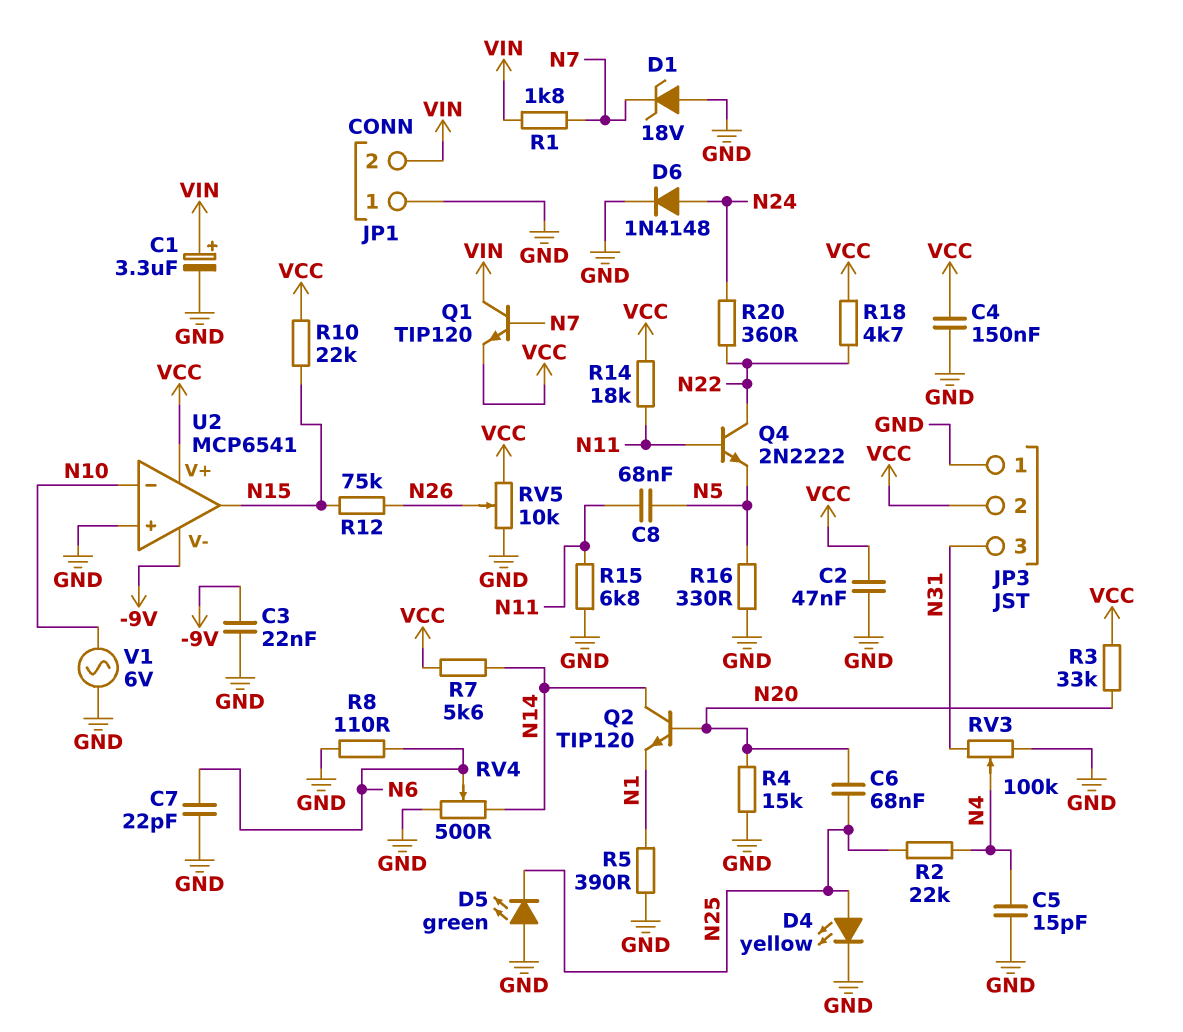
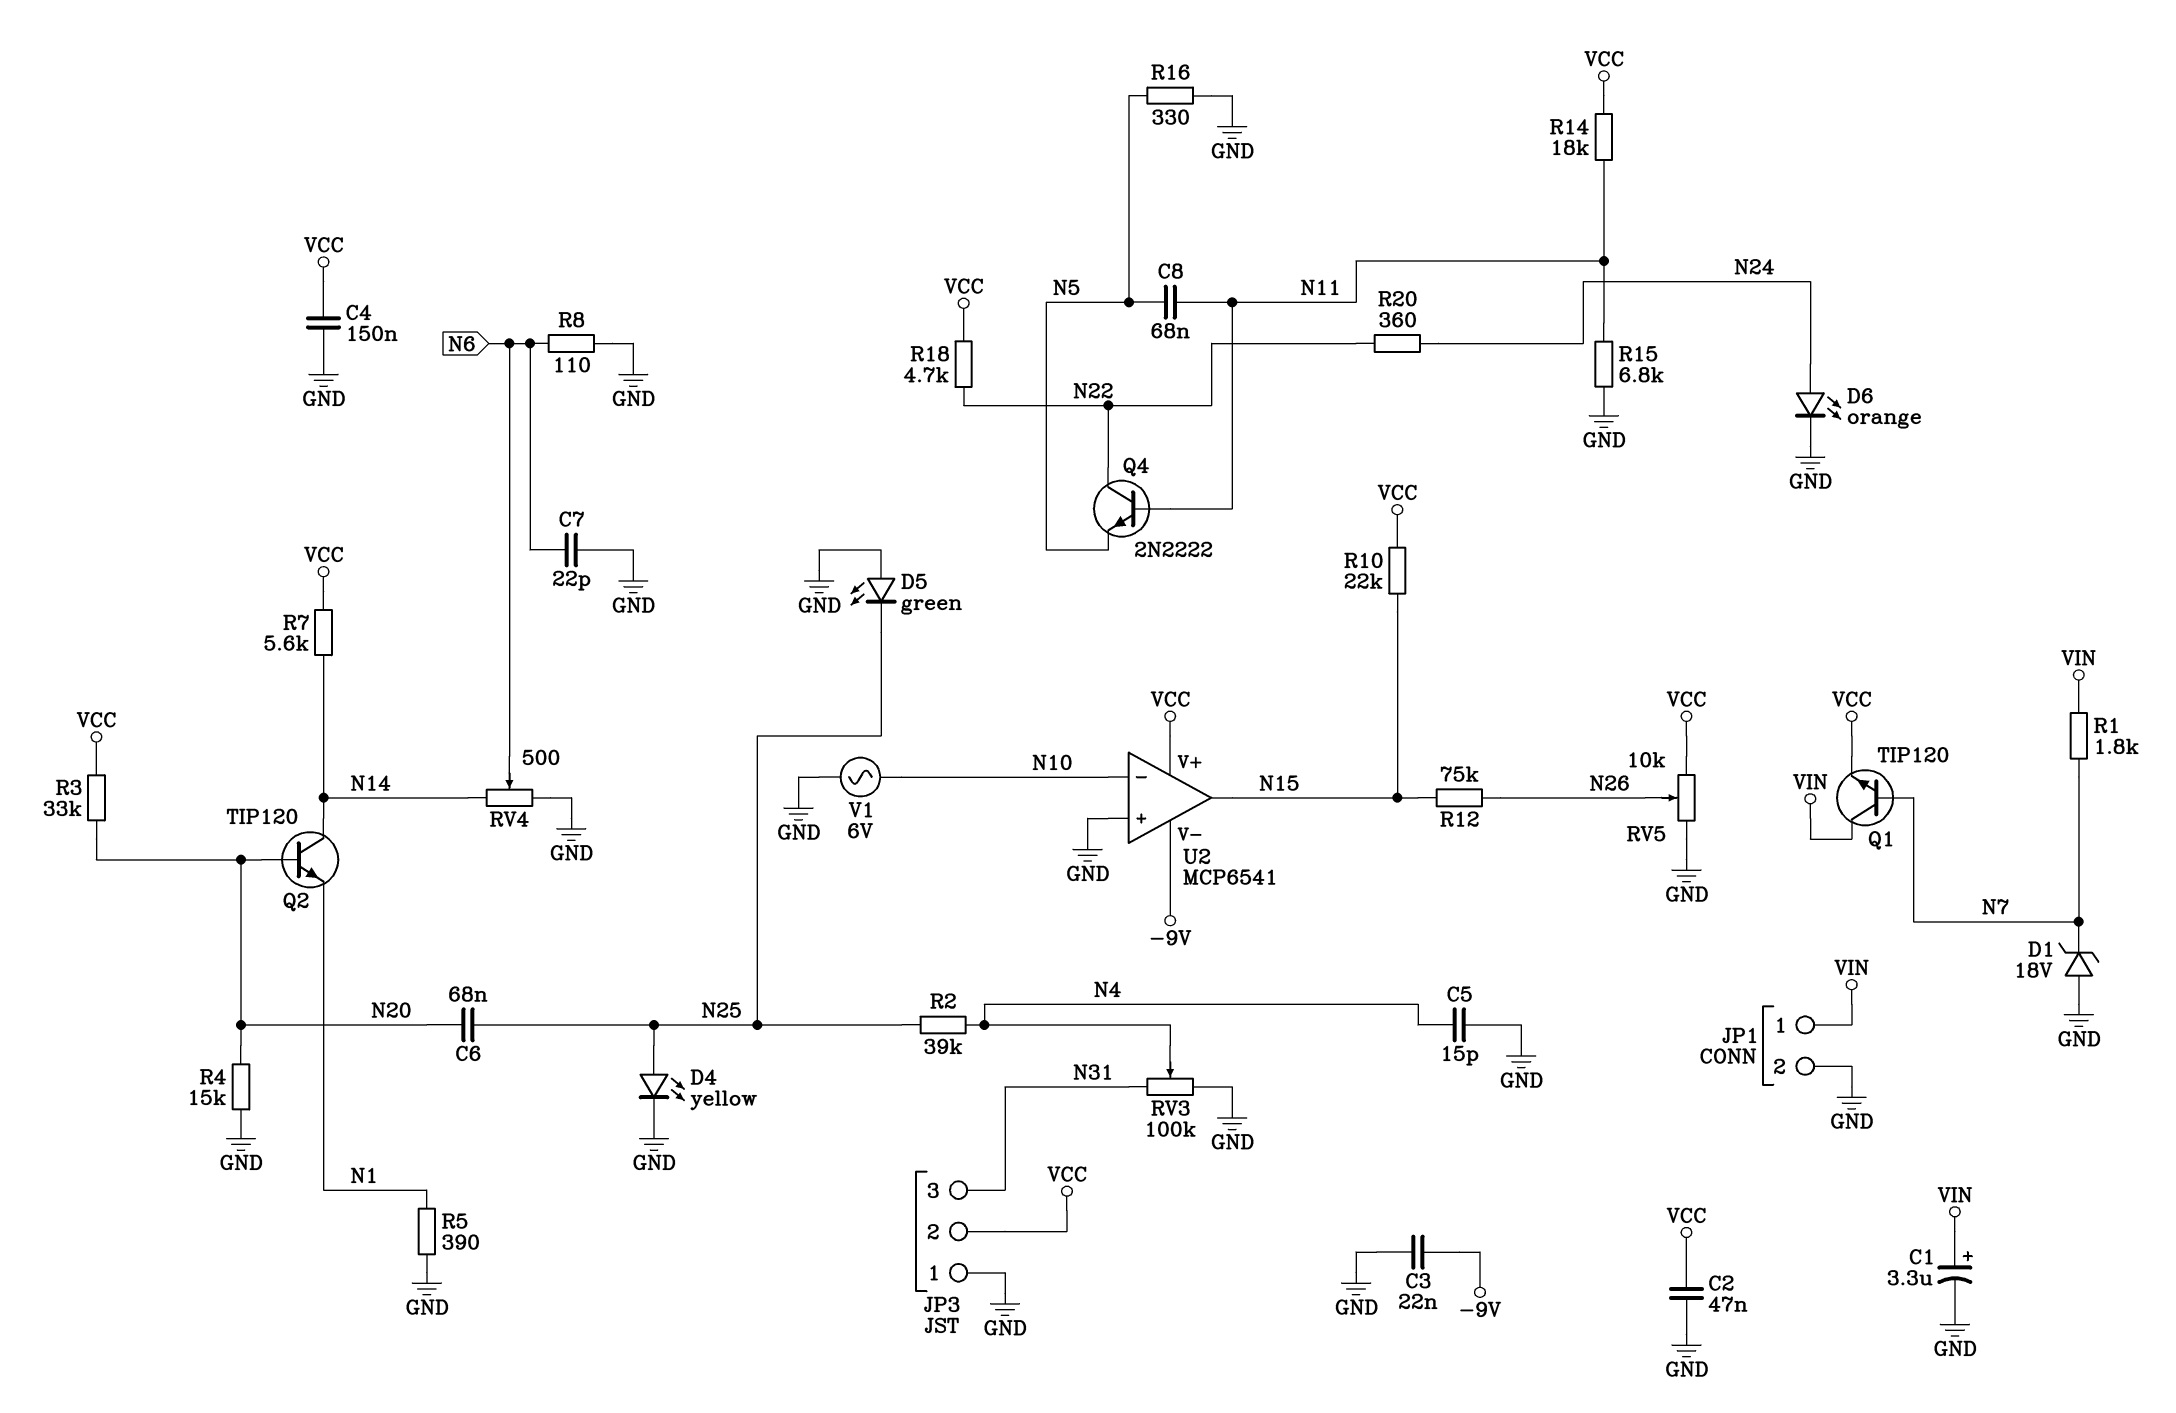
D6: diode 1N4148 (A N24, K GND) -> LED orange (A N24, K GND)
JP1 pin 1: GND -> VIN
JP1 pin 2: VIN -> GND
R2: 22k (N4, N25) -> 39k (N4, N25)

